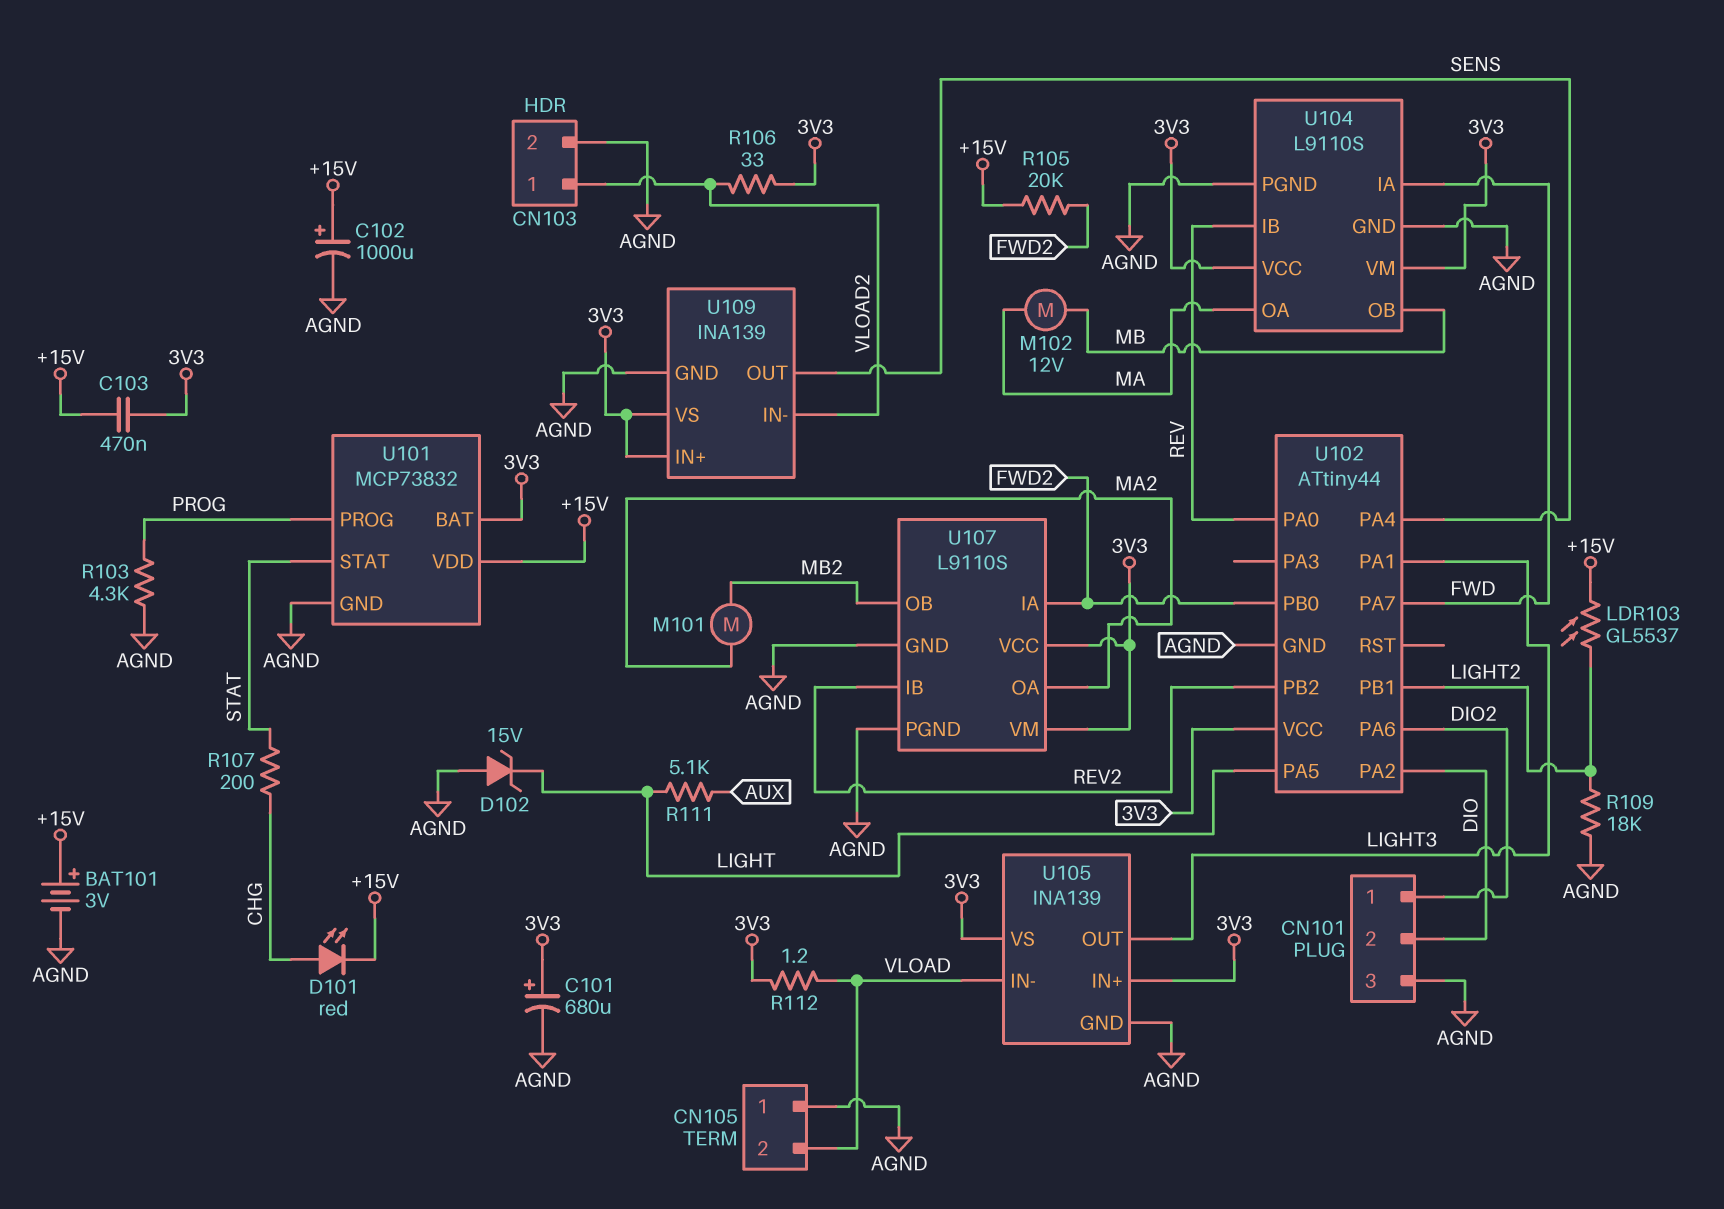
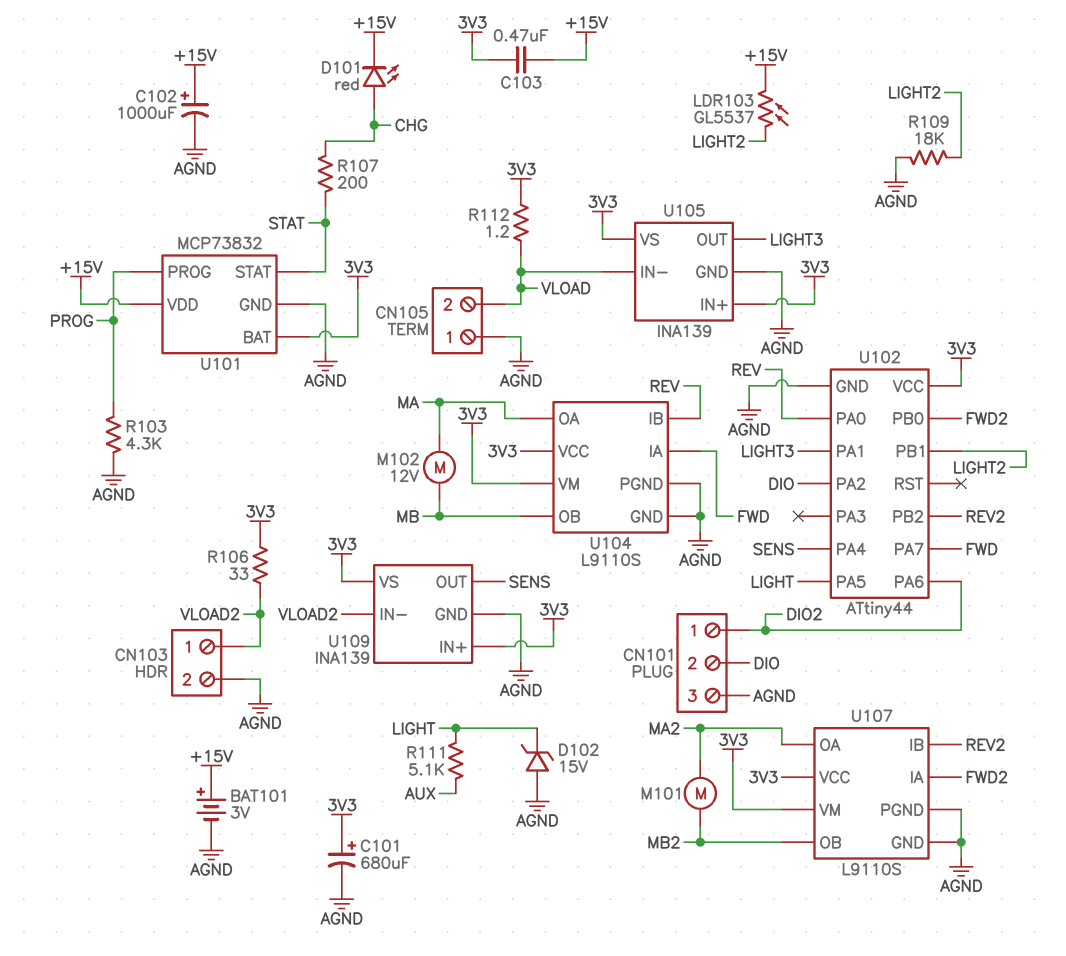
R105: 20k (+15V, FWD2) -> none

